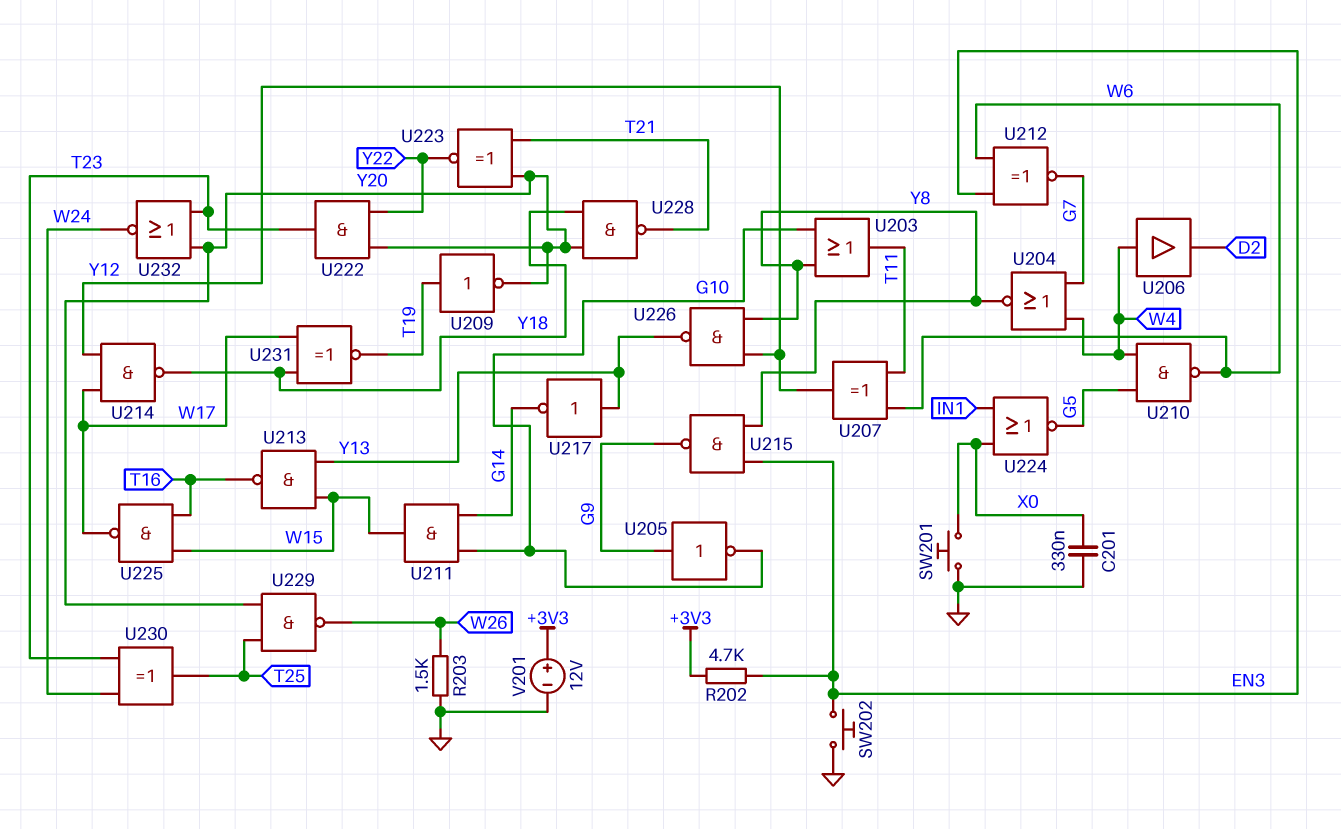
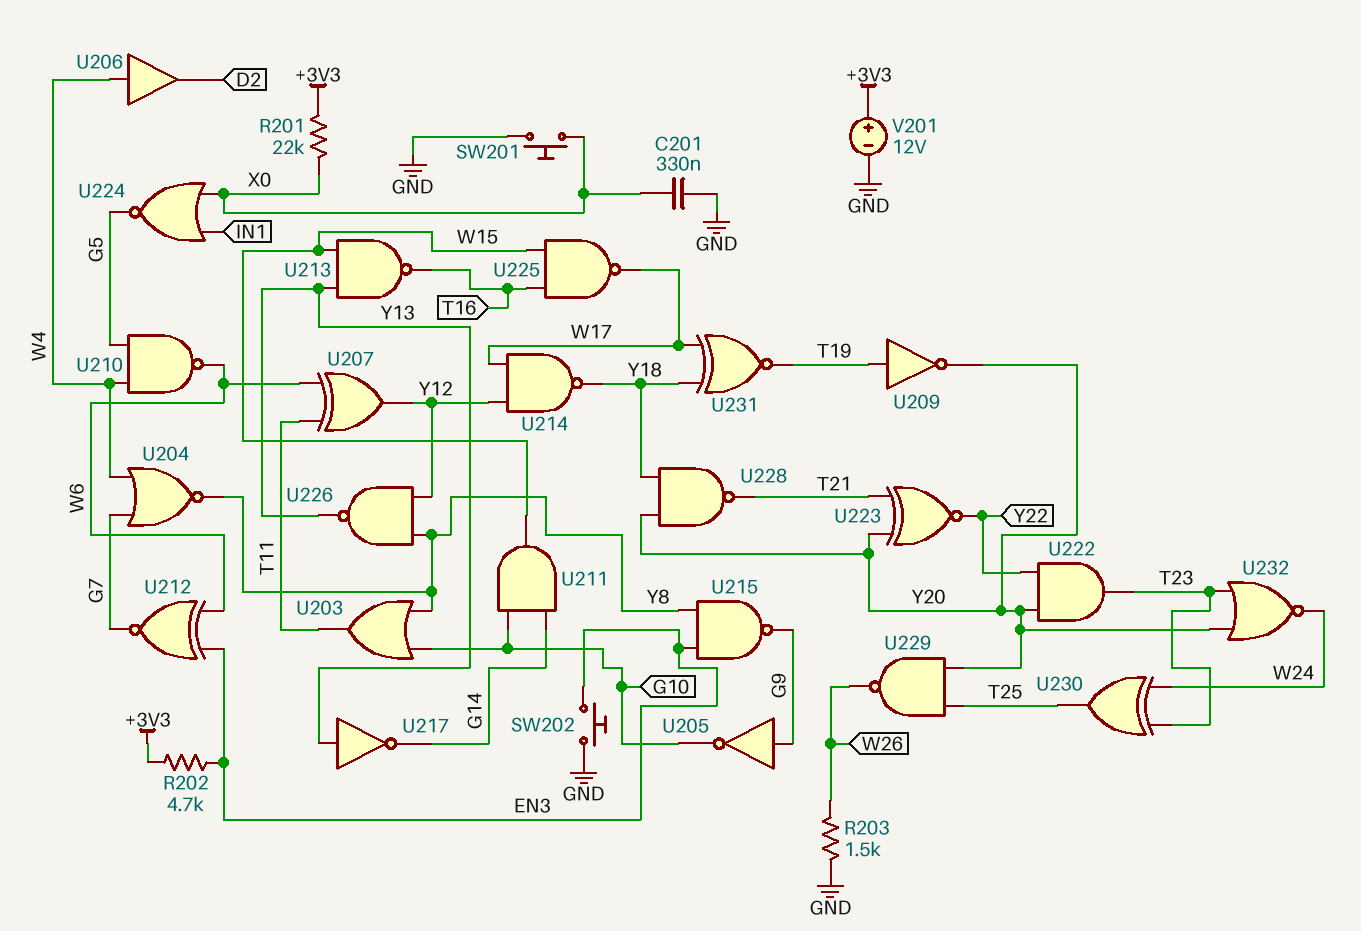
R201: none -> 22k (+3V3, X0)

